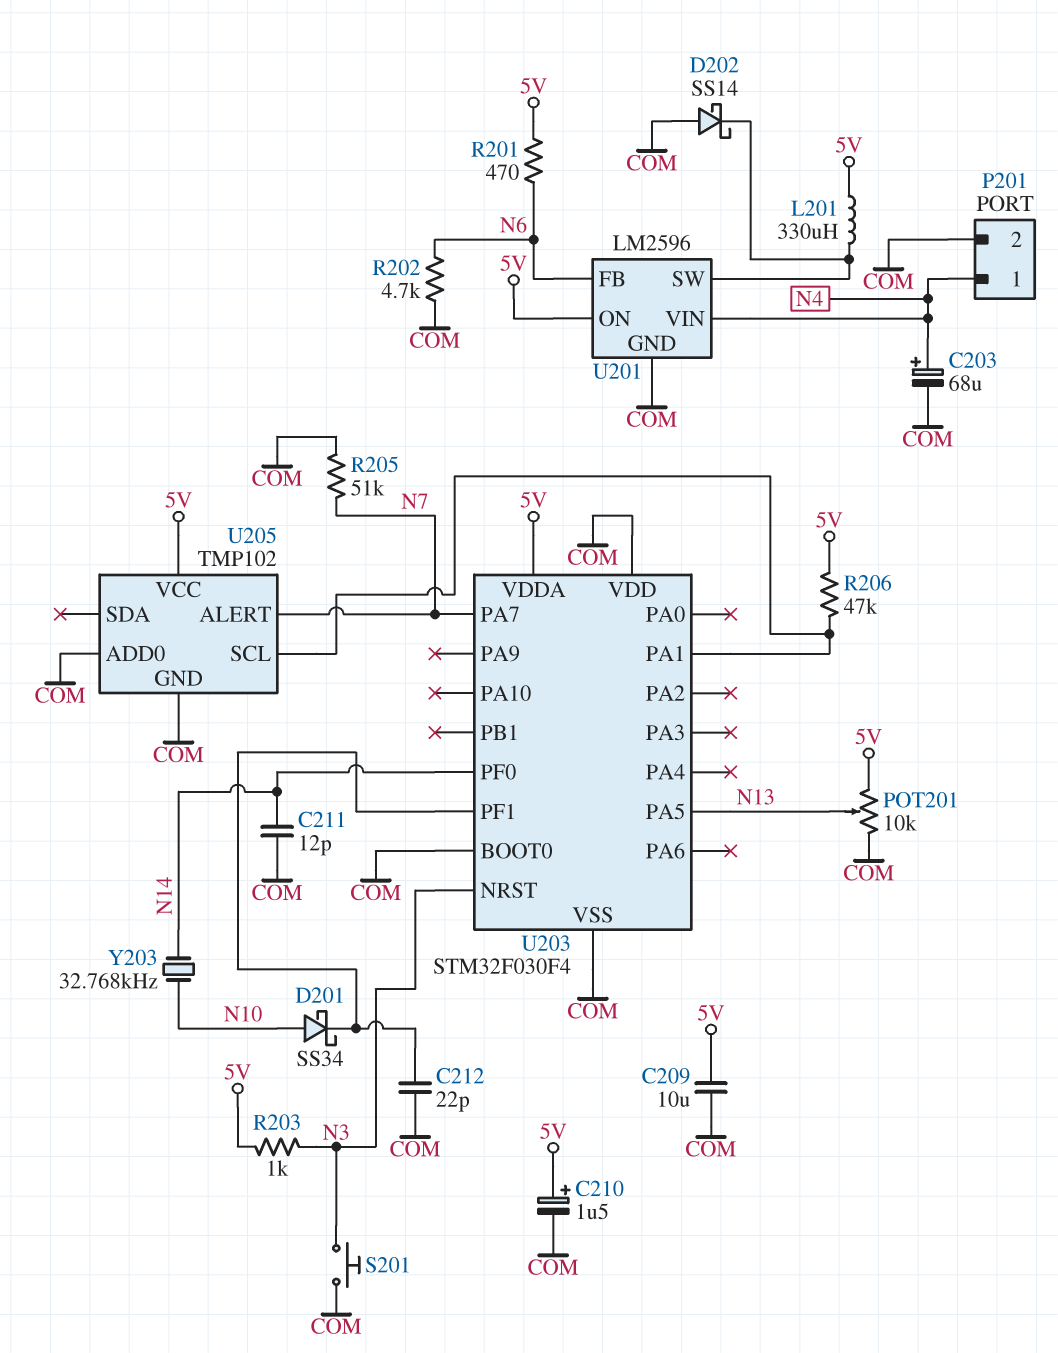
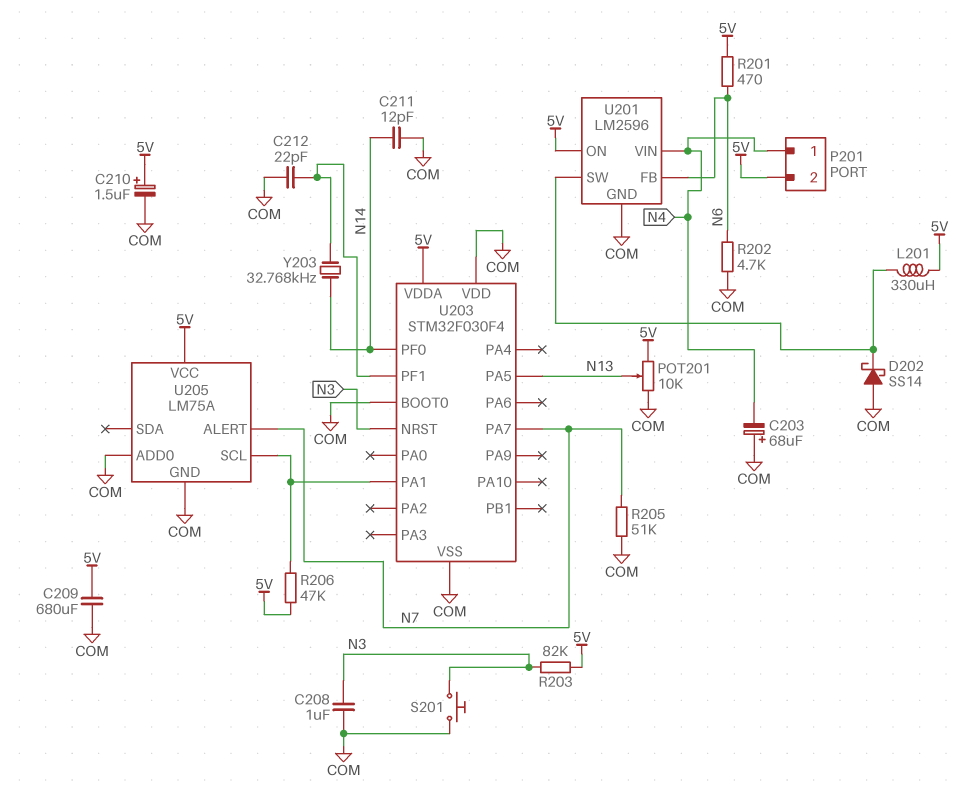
C203: 68uF (plus N4, minus COM) -> 68uF (plus COM, minus N4)
C208: none -> 1uF (COM, N3)
C209: 10uF (5V, COM) -> 680uF (5V, COM)
D201: schottky SS34 (A N10, K U203/PF1) -> none
P201 pin 2: COM -> 5V
R203: 1k (5V, N3) -> 82k (5V, N3)
U205: TMP102 -> LM75A
Y203: 32.768kHz (N10, N14) -> 32.768kHz (N14, U203/PF1)

